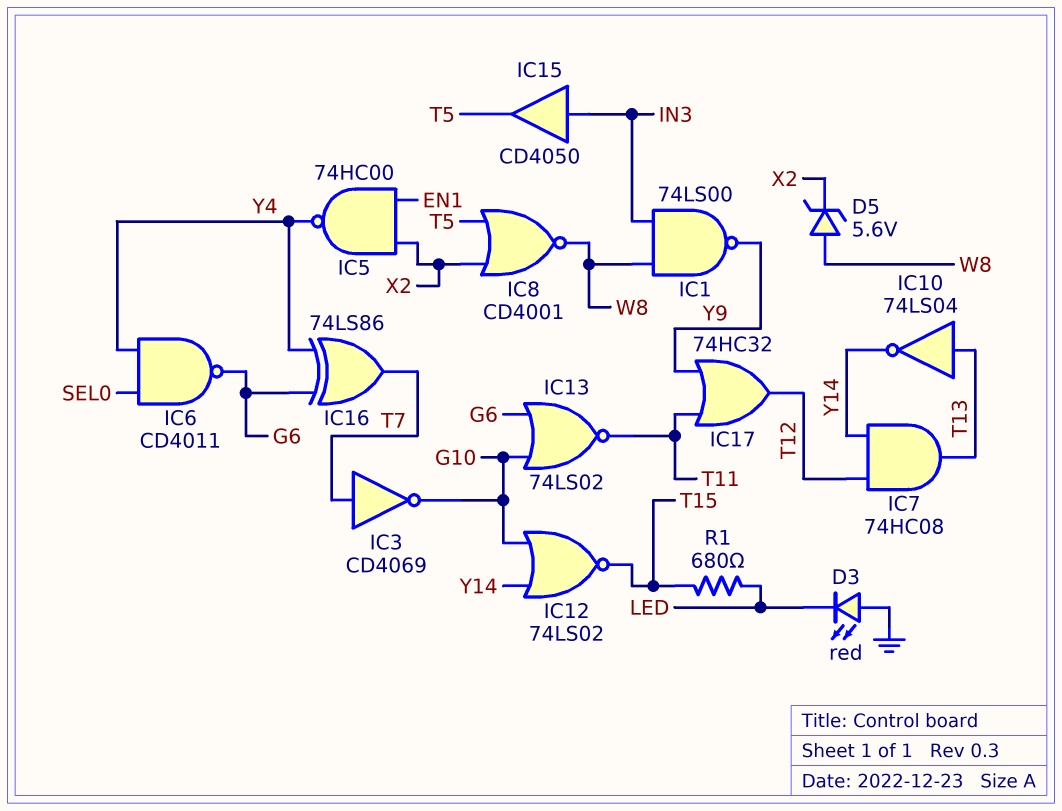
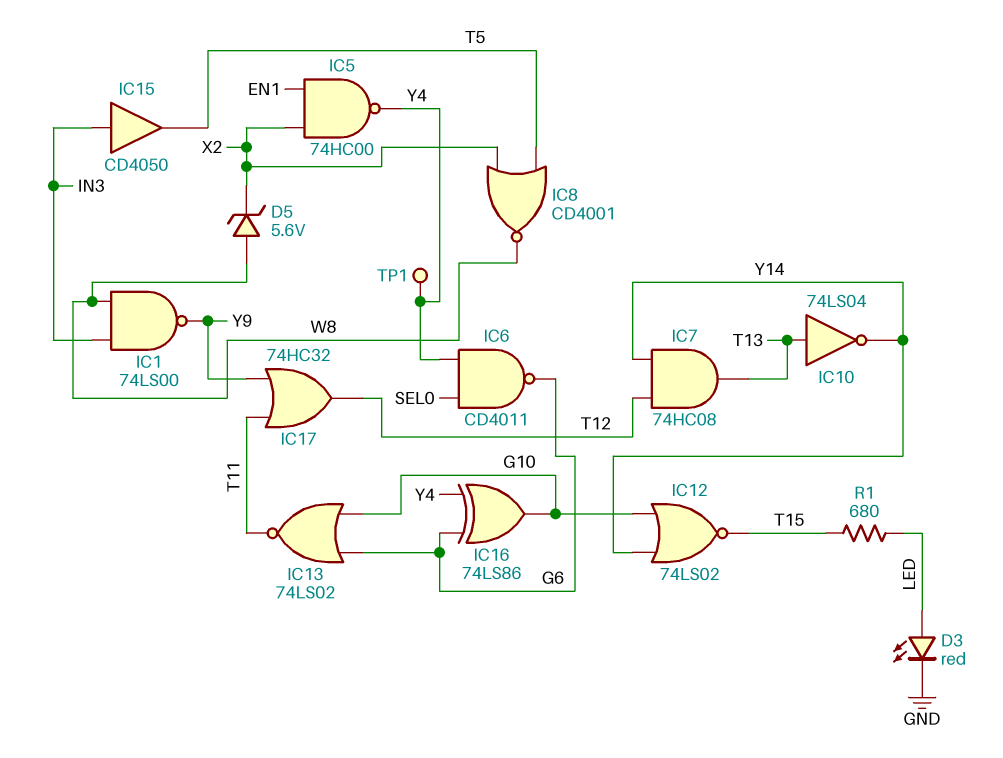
D3: LED red (A GND, K LED) -> LED red (A LED, K GND)
IC3: NOT CD4069 (in T7, out G10) -> none
IC16: XOR 74LS86 (in G6, in Y4, out T7) -> XOR 74LS86 (in G6, in Y4, out G10)
TP1: none -> test point (Y4)

